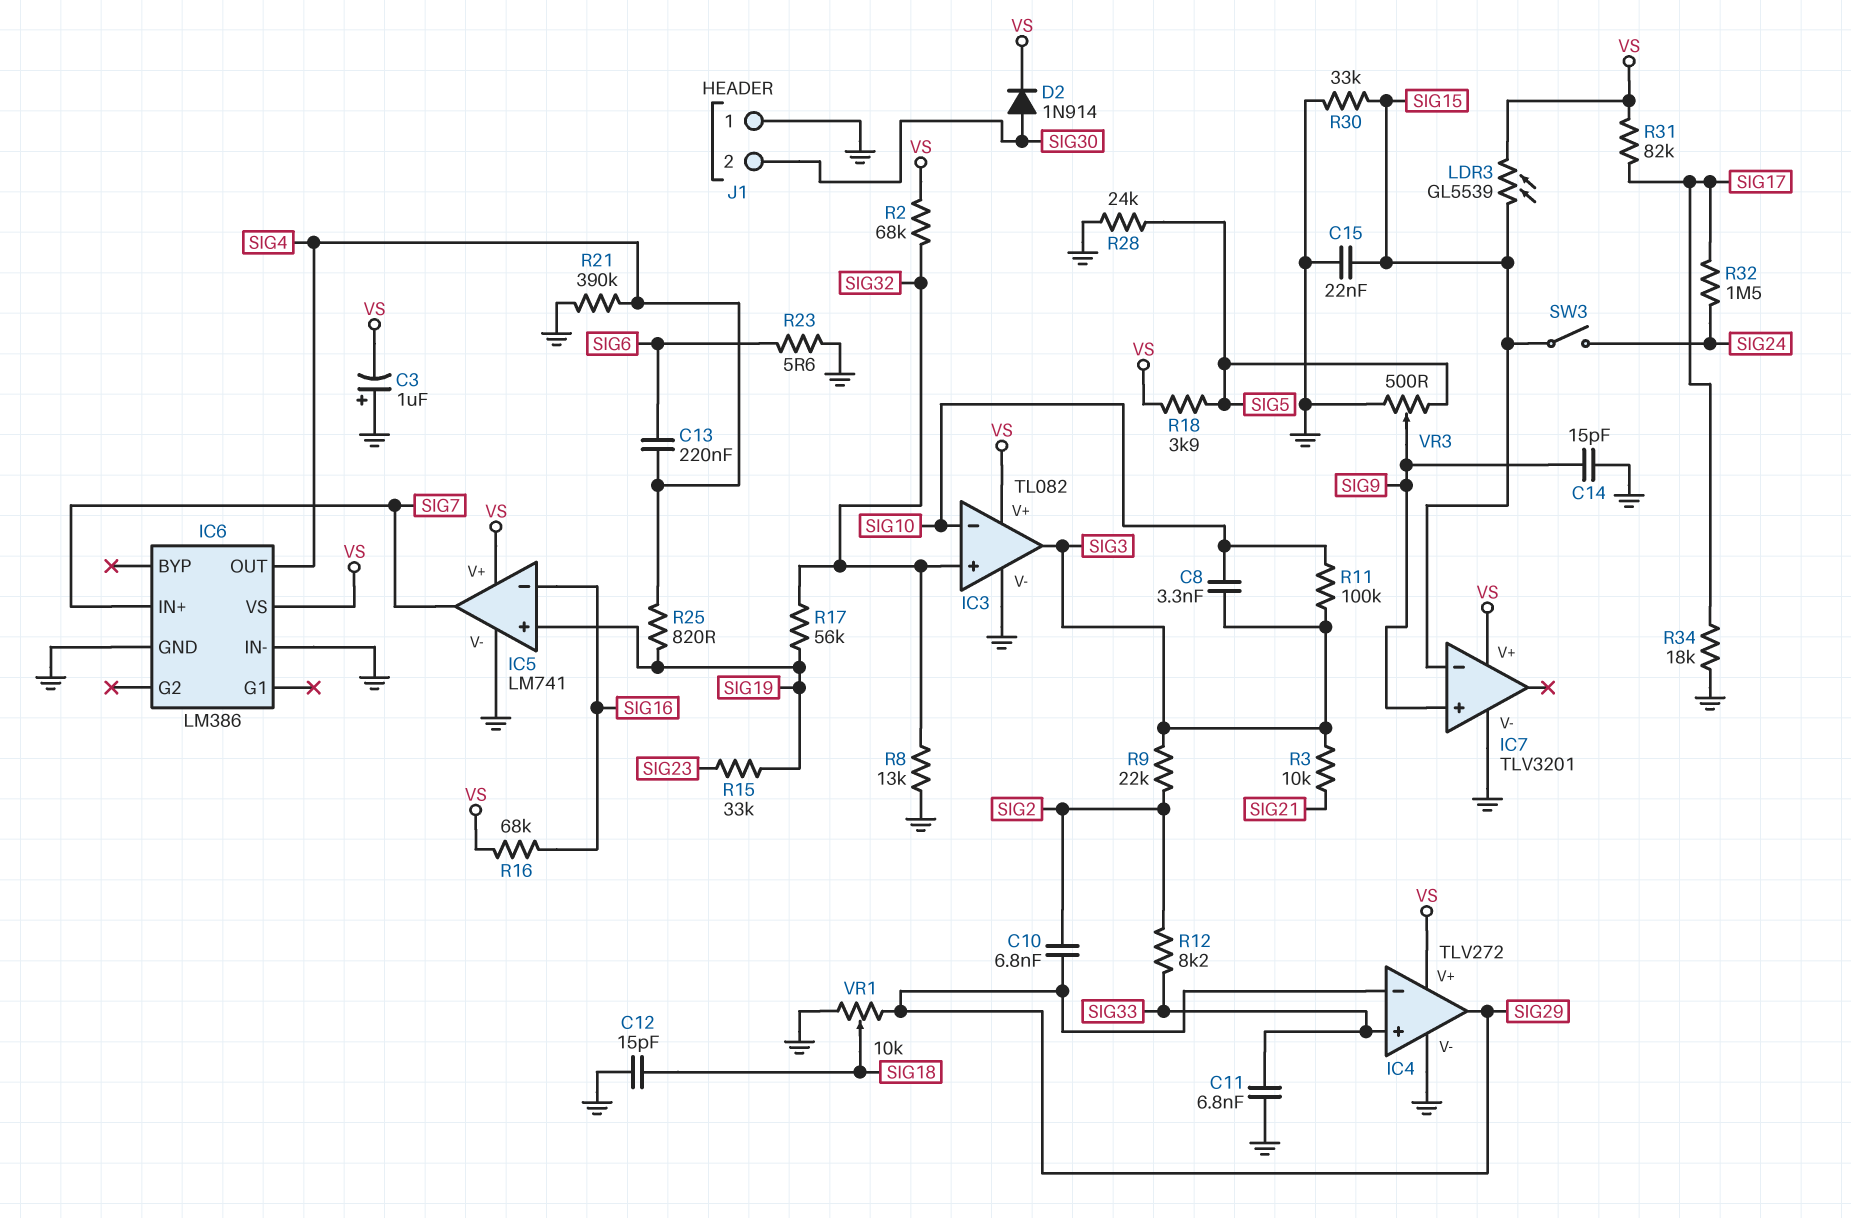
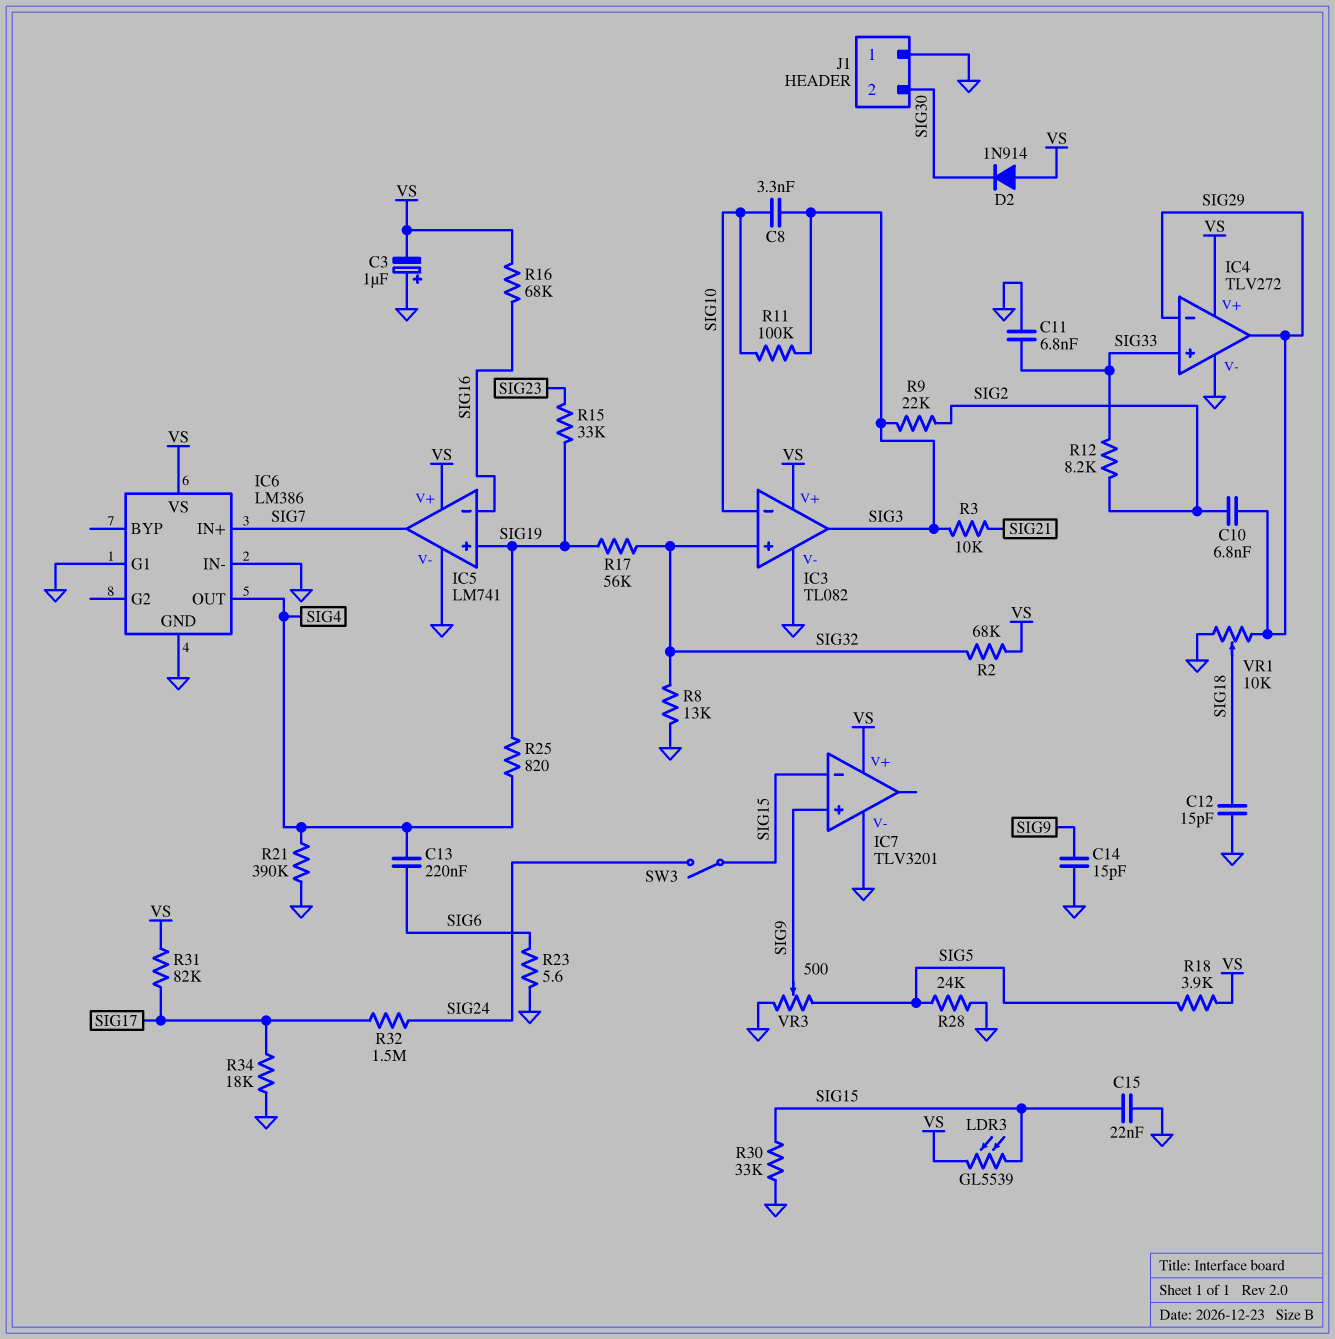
D2: diode 1N914 (A SIG30, K VS) -> diode 1N914 (A VS, K SIG30)
IC6 pin G1: none -> GND

